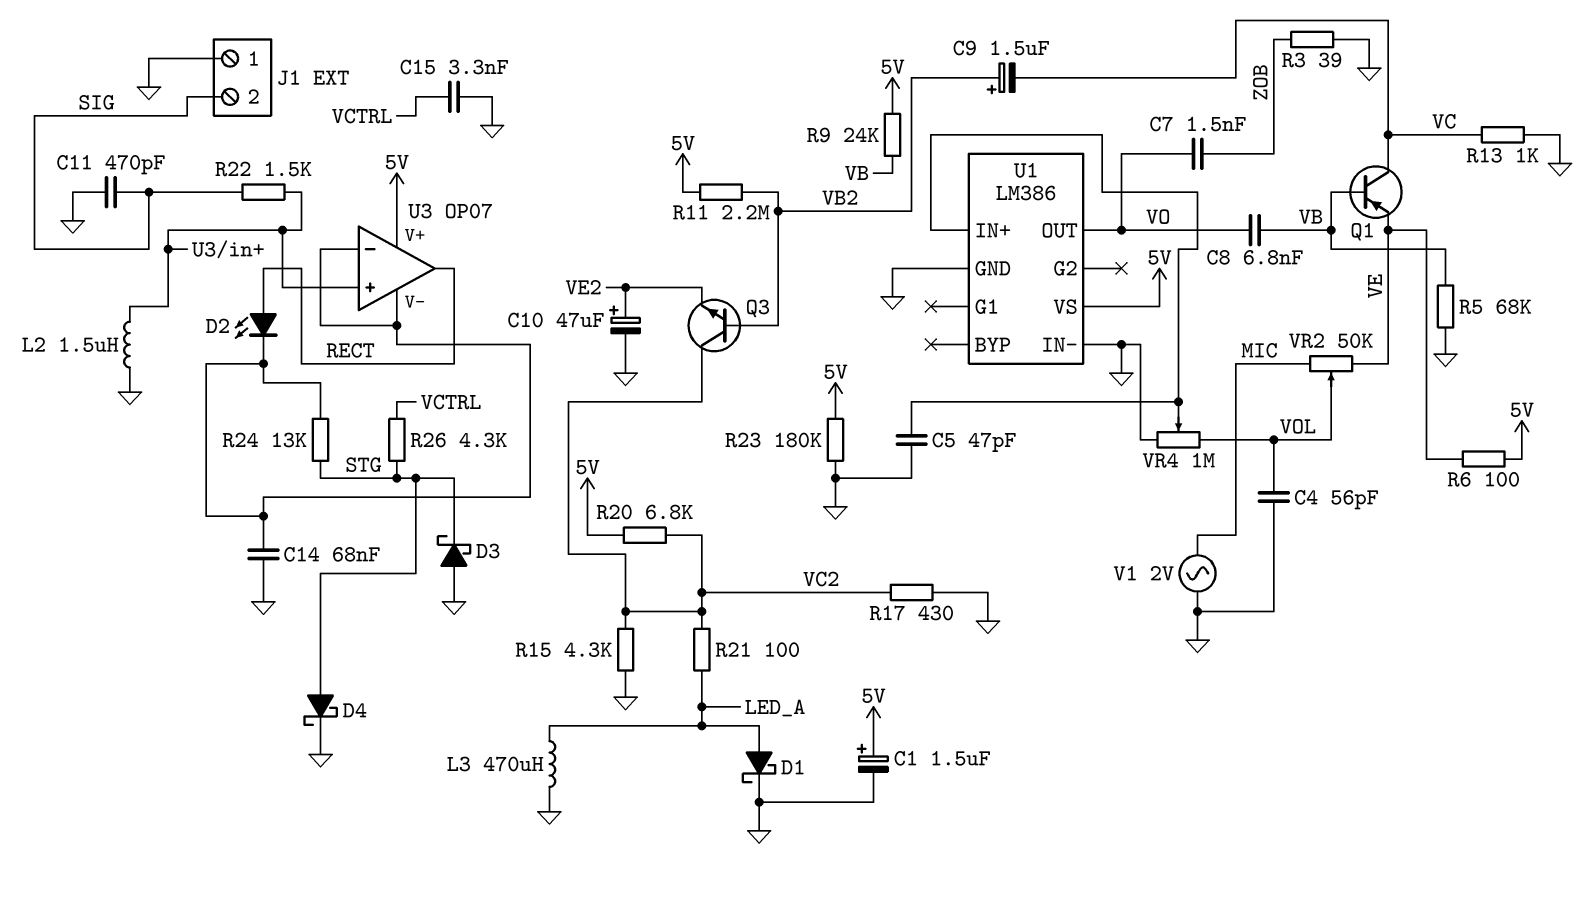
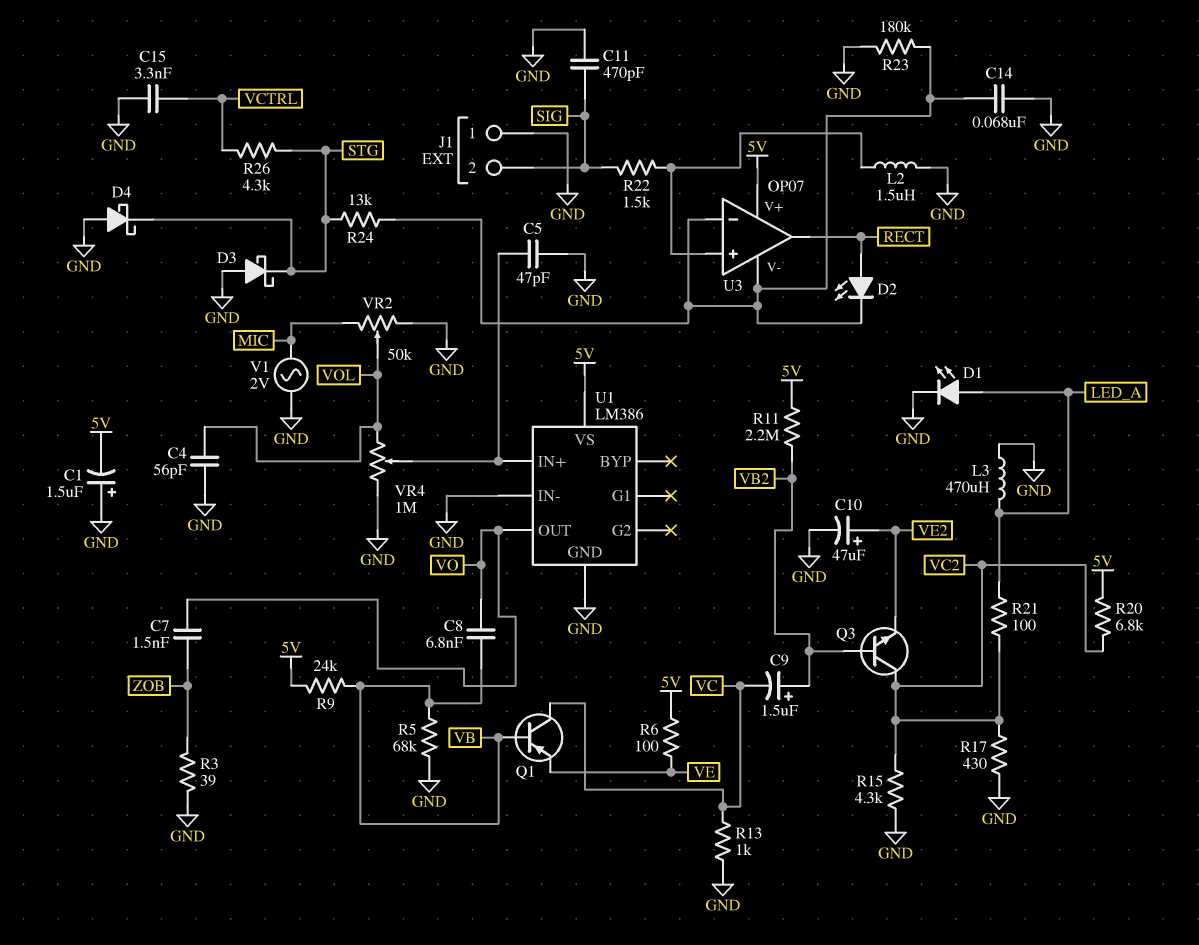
C1: 1.5uF (plus 5V, minus GND) -> 1.5uF (plus GND, minus 5V)
D1: schottky (A LED_A, K GND) -> LED (A LED_A, K GND)
D4: schottky (A STG, K GND) -> schottky (A GND, K STG)
R23: 180k (5V, GND) -> 180k (GND, U3/V-)
VR2: 50k (MIC, VE, wiper VOL) -> 50k (GND, MIC, wiper VOL)

